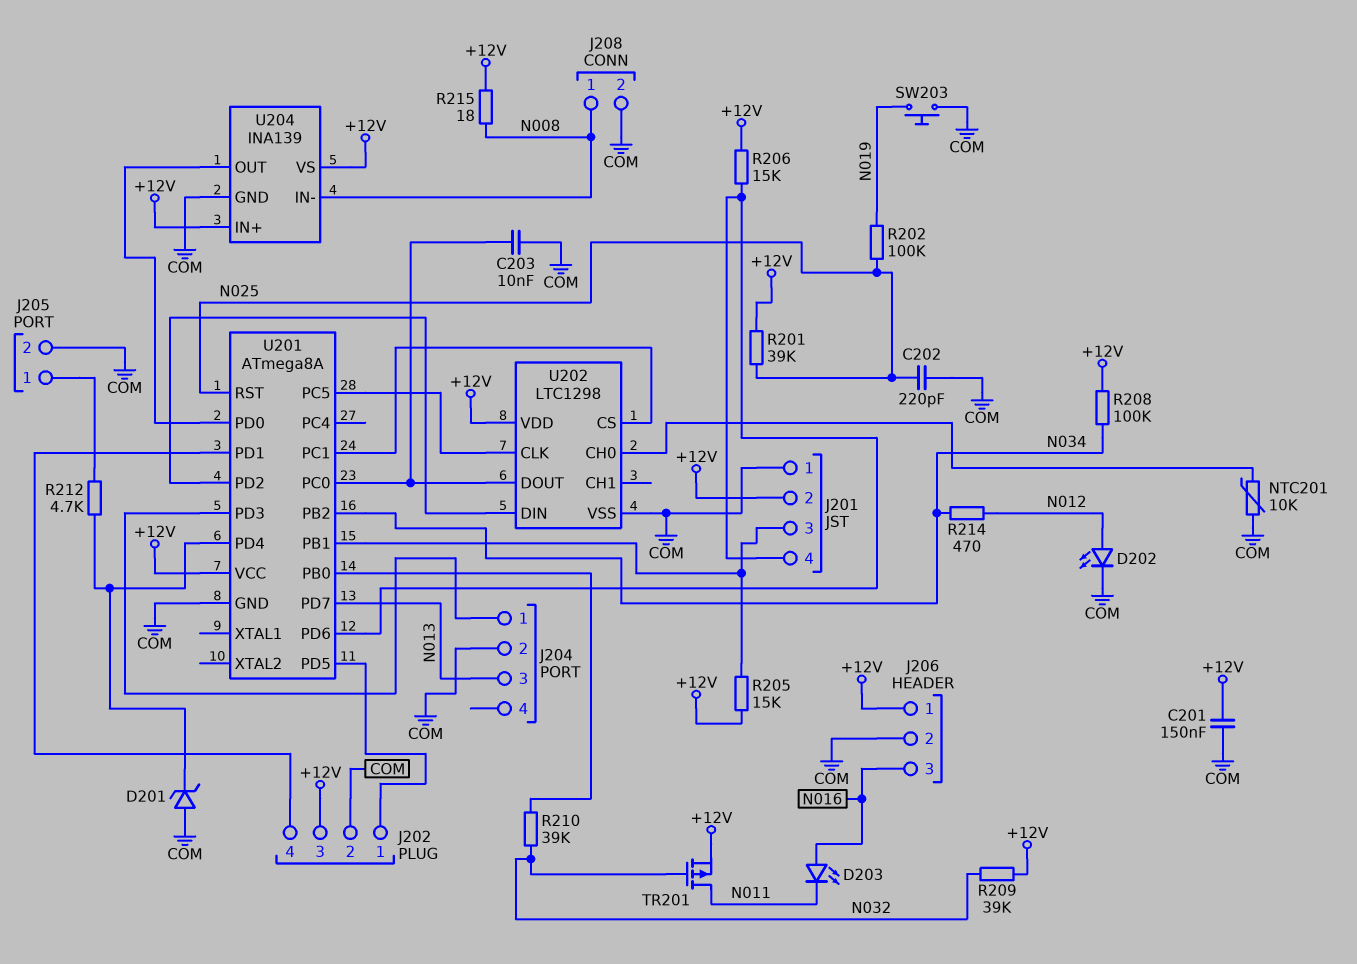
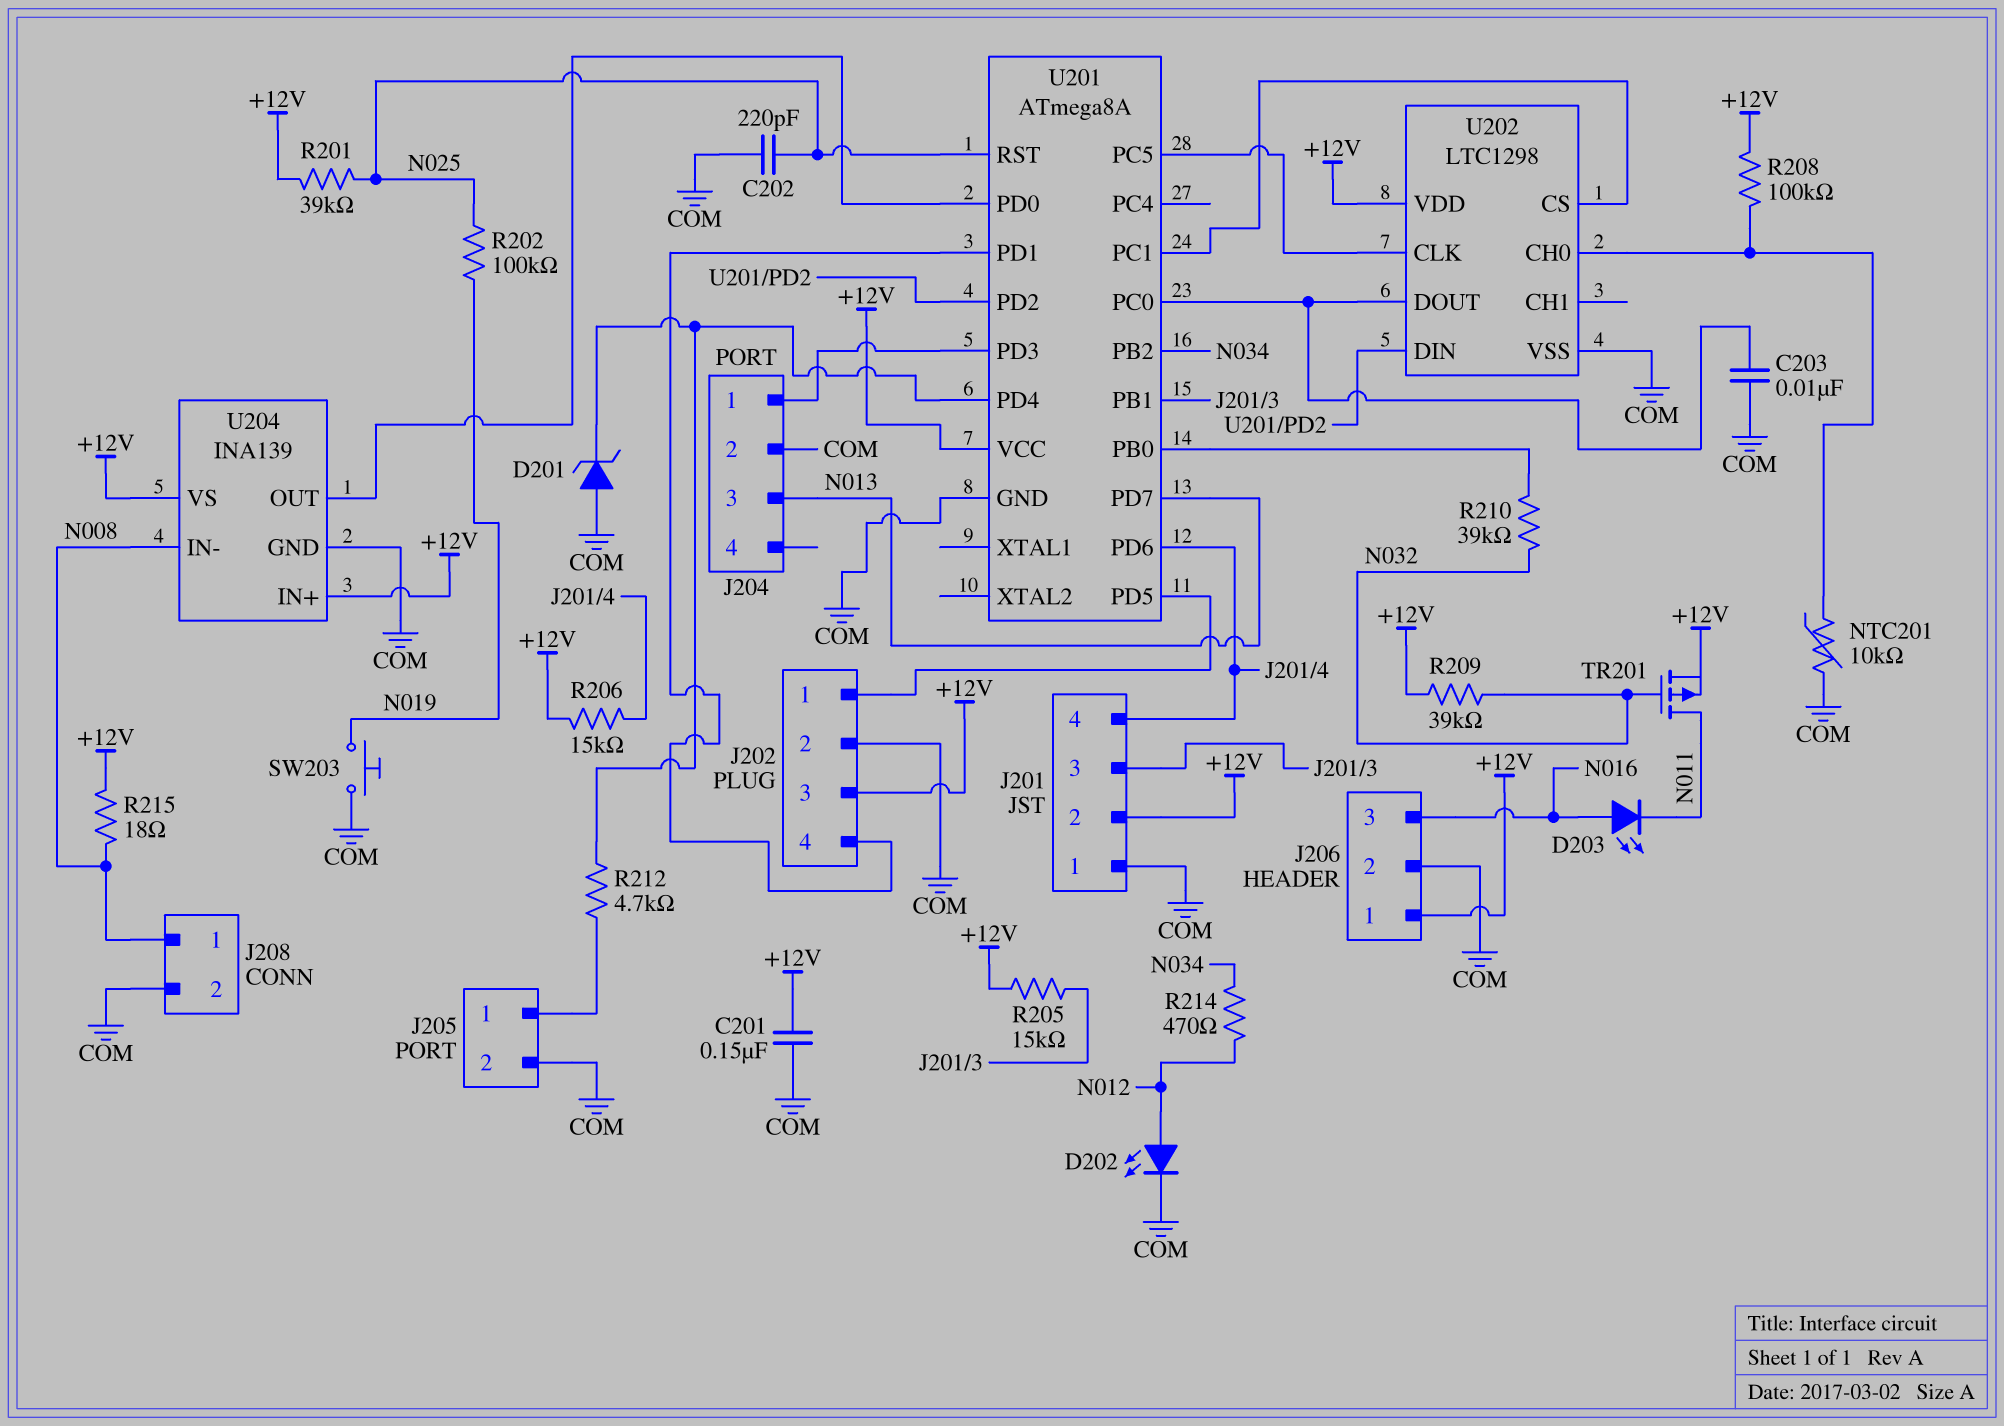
R208: 100k (+12V, N034) -> 100k (+12V, U202/CH0)

